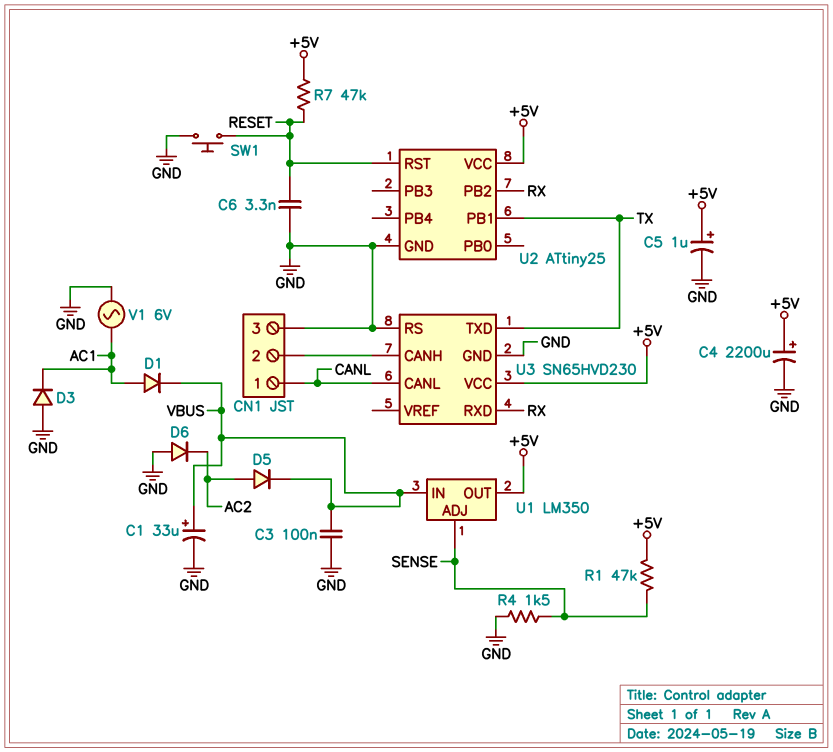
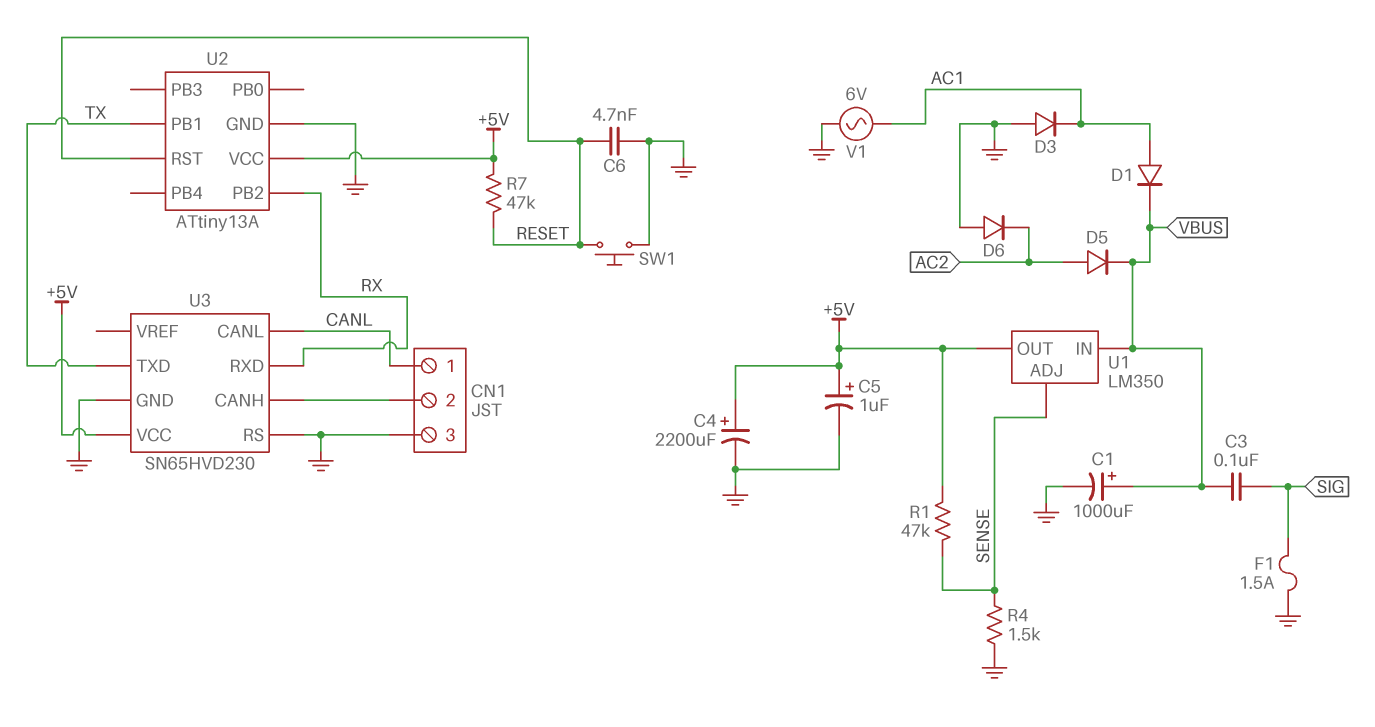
C1: 33uF (plus VBUS, minus GND) -> 1000uF (plus VBUS, minus GND)
C3: 100nF (GND, VBUS) -> 100nF (SIG, VBUS)
C6: 3.3nF (GND, RESET) -> 4.7nF (GND, RESET)
F1: none -> 1.5A (GND, SIG)
U2: ATtiny25 -> ATtiny13A

